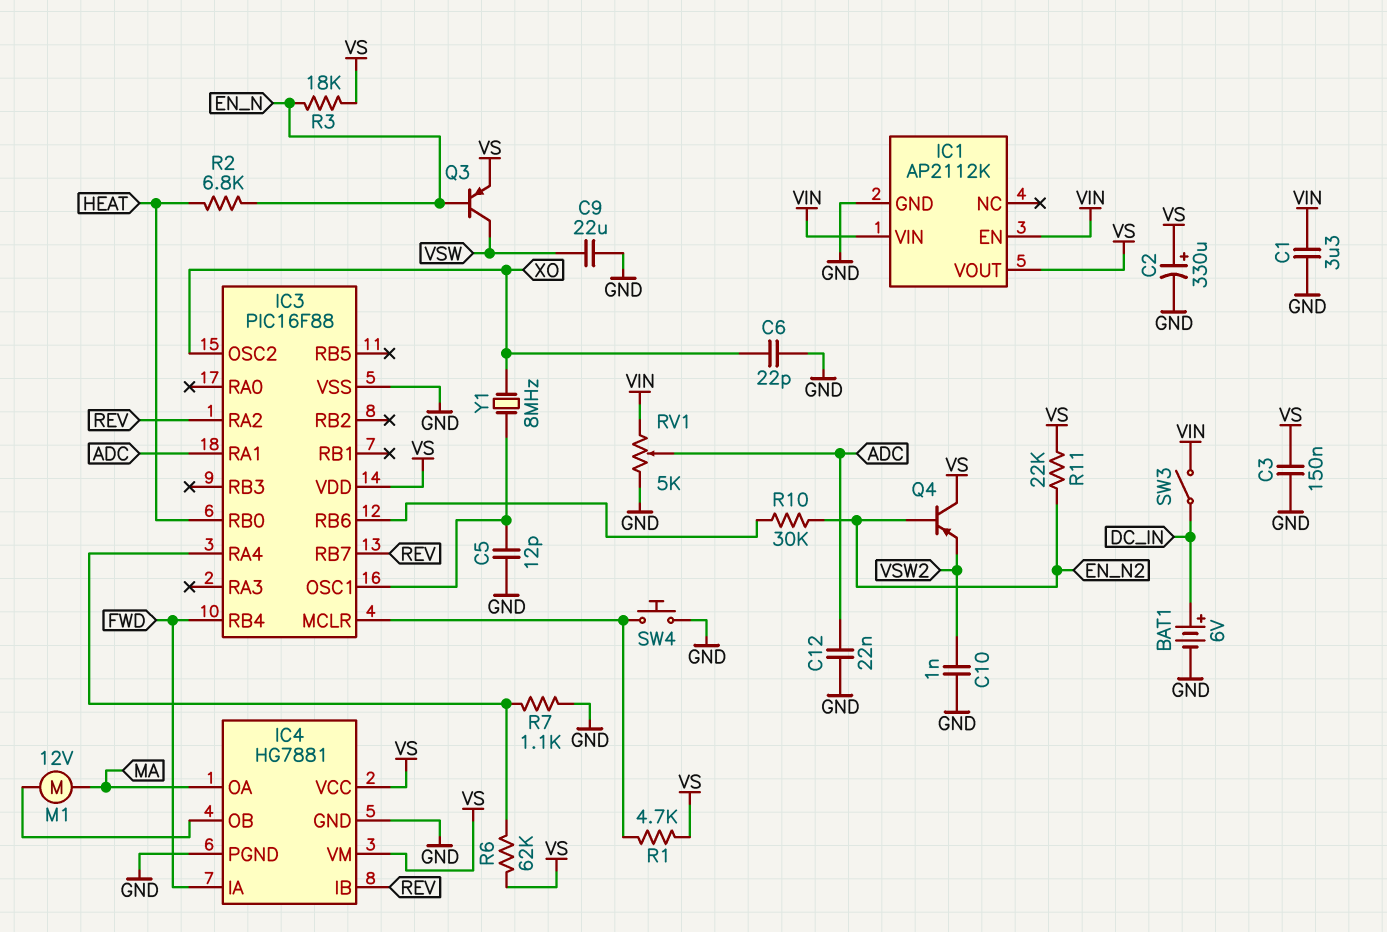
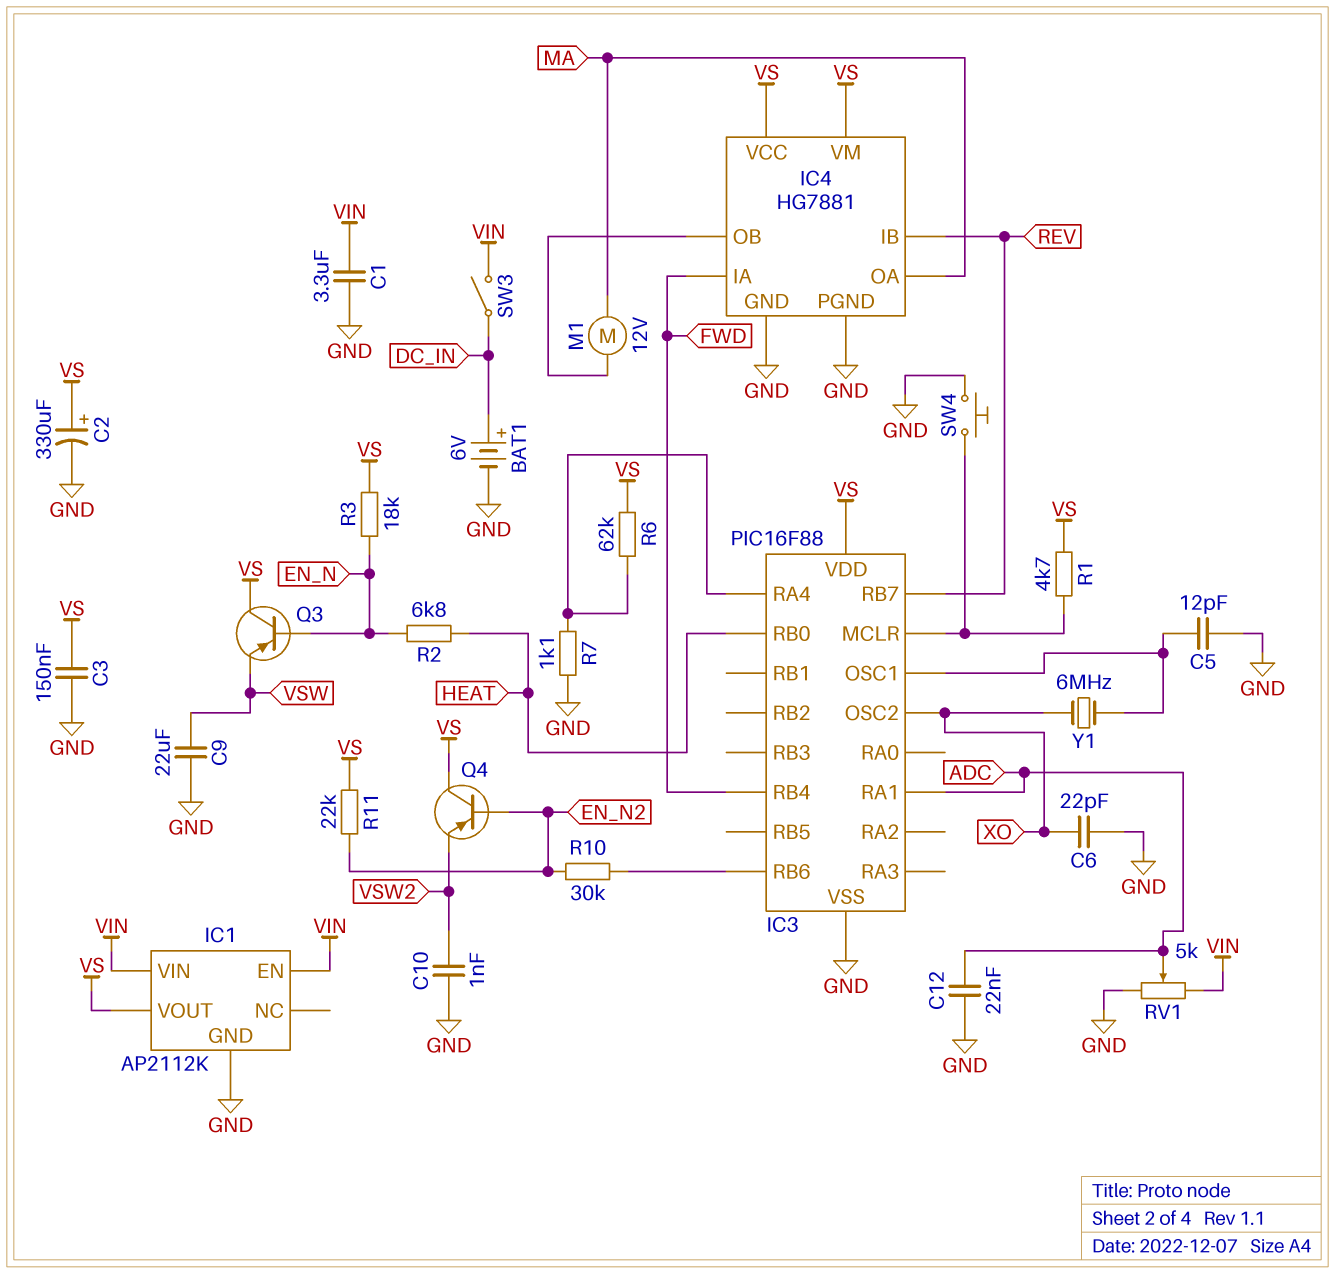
IC3 pin RA2: REV -> none
Q3: PNP (B EN_N, C VSW, E VS) -> PNP (B EN_N, C VS, E VSW)
Y1: 8MHz (IC3/OSC1, XO) -> 6MHz (IC3/OSC1, XO)

